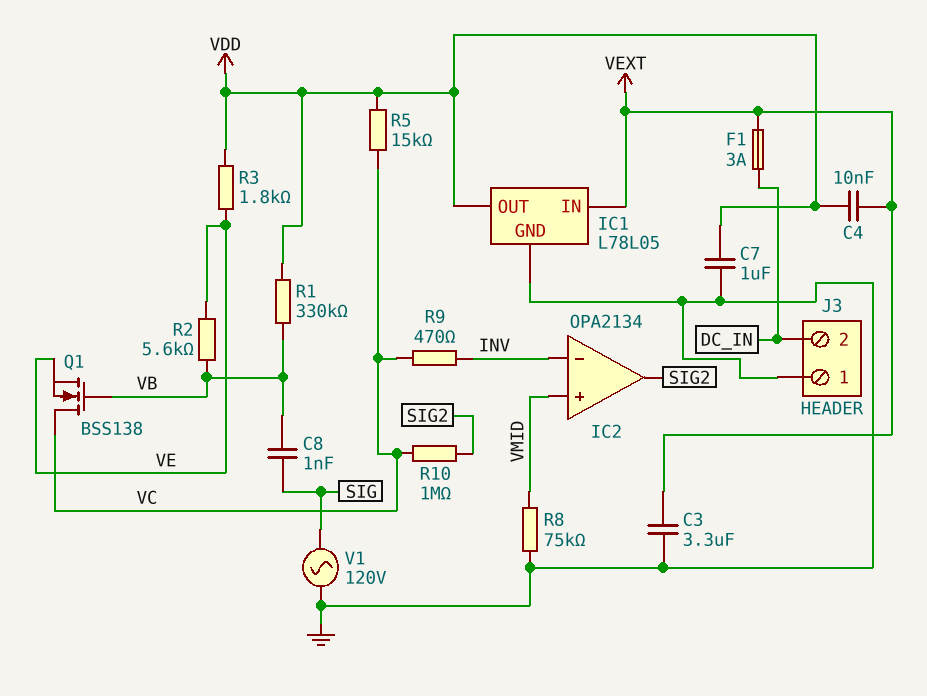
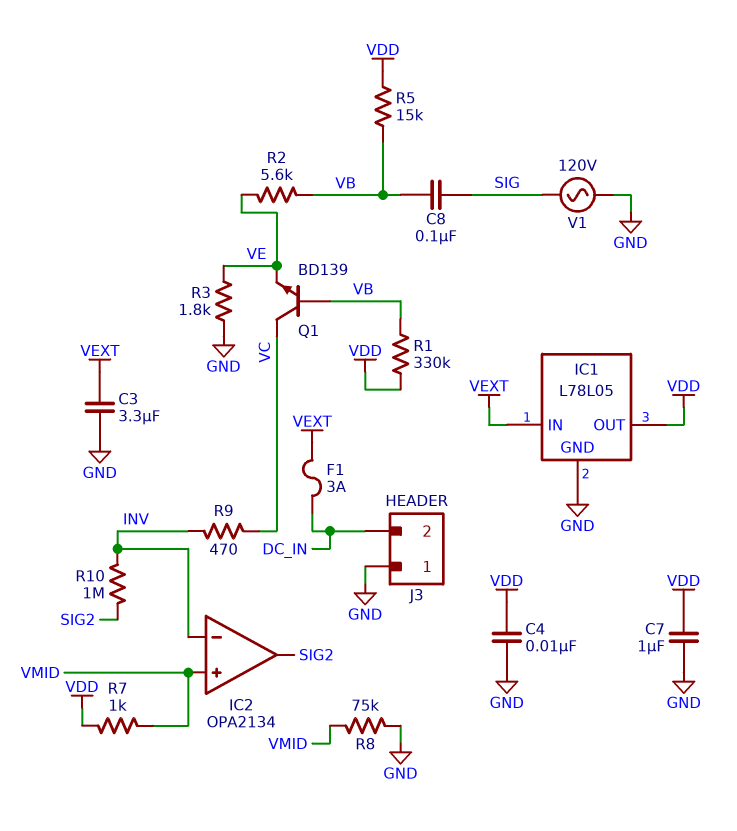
C4: 10nF (VDD, VEXT) -> 10nF (GND, VDD)
C8: 1nF (SIG, VB) -> 100nF (SIG, VB)
Q1: NMOS BSS138 (G VB, D VC, S VE) -> NPN BD139 (B VB, C VC, E VE)
R3: 1.8k (VDD, VE) -> 1.8k (GND, VE)
R5: 15k (VC, VDD) -> 15k (VB, VDD)
R7: none -> 1k (VDD, VMID)
R10: 1M (SIG2, VC) -> 1M (INV, SIG2)

